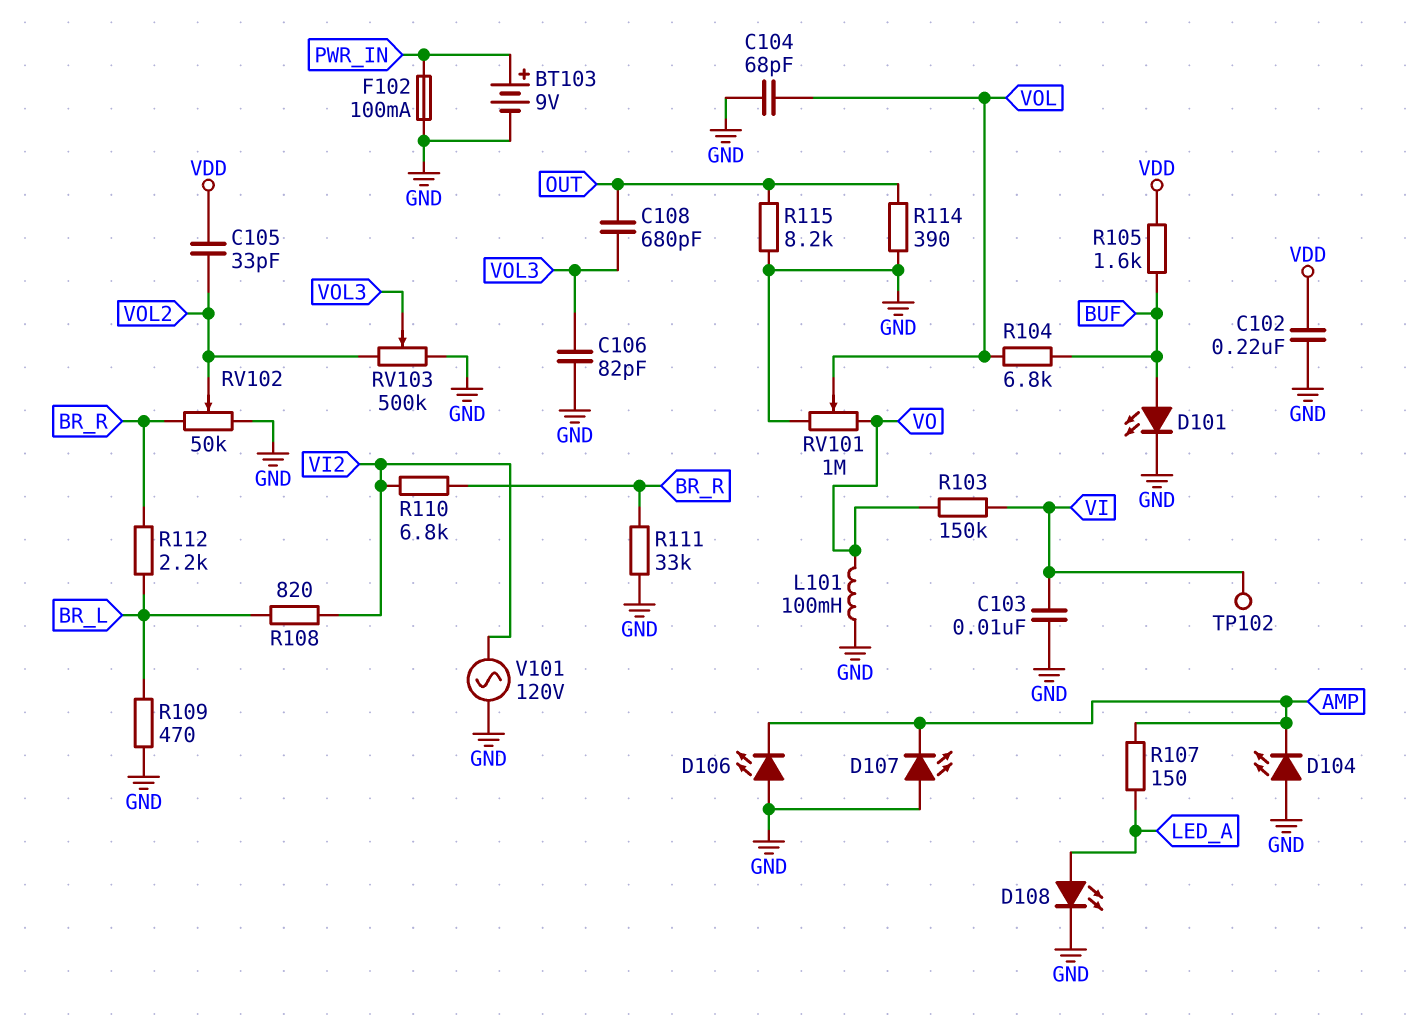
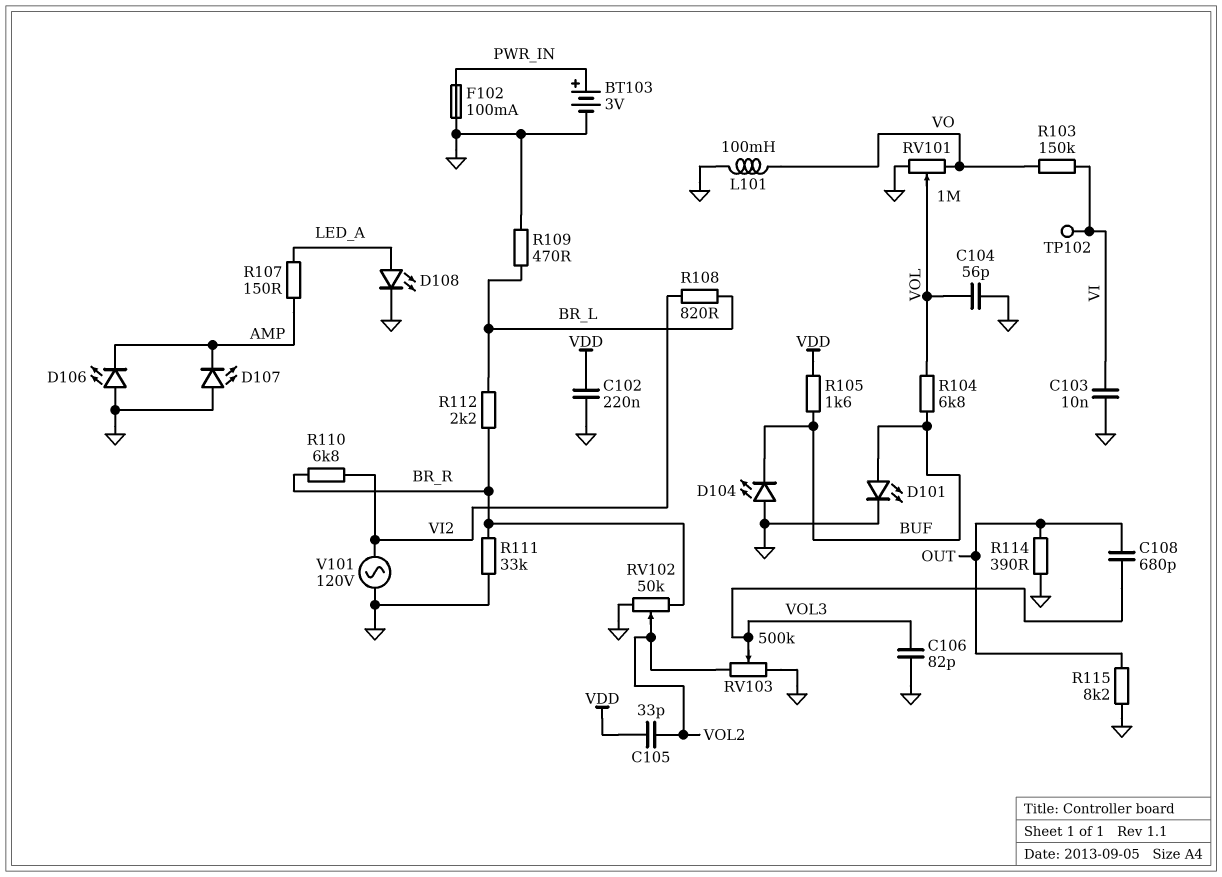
BT103: 9V (plus PWR_IN, minus GND) -> 3V (plus PWR_IN, minus GND)
C104: 68pF (GND, VOL) -> 56pF (GND, VOL)
D104: LED (A GND, K AMP) -> LED (A GND, K BUF)

